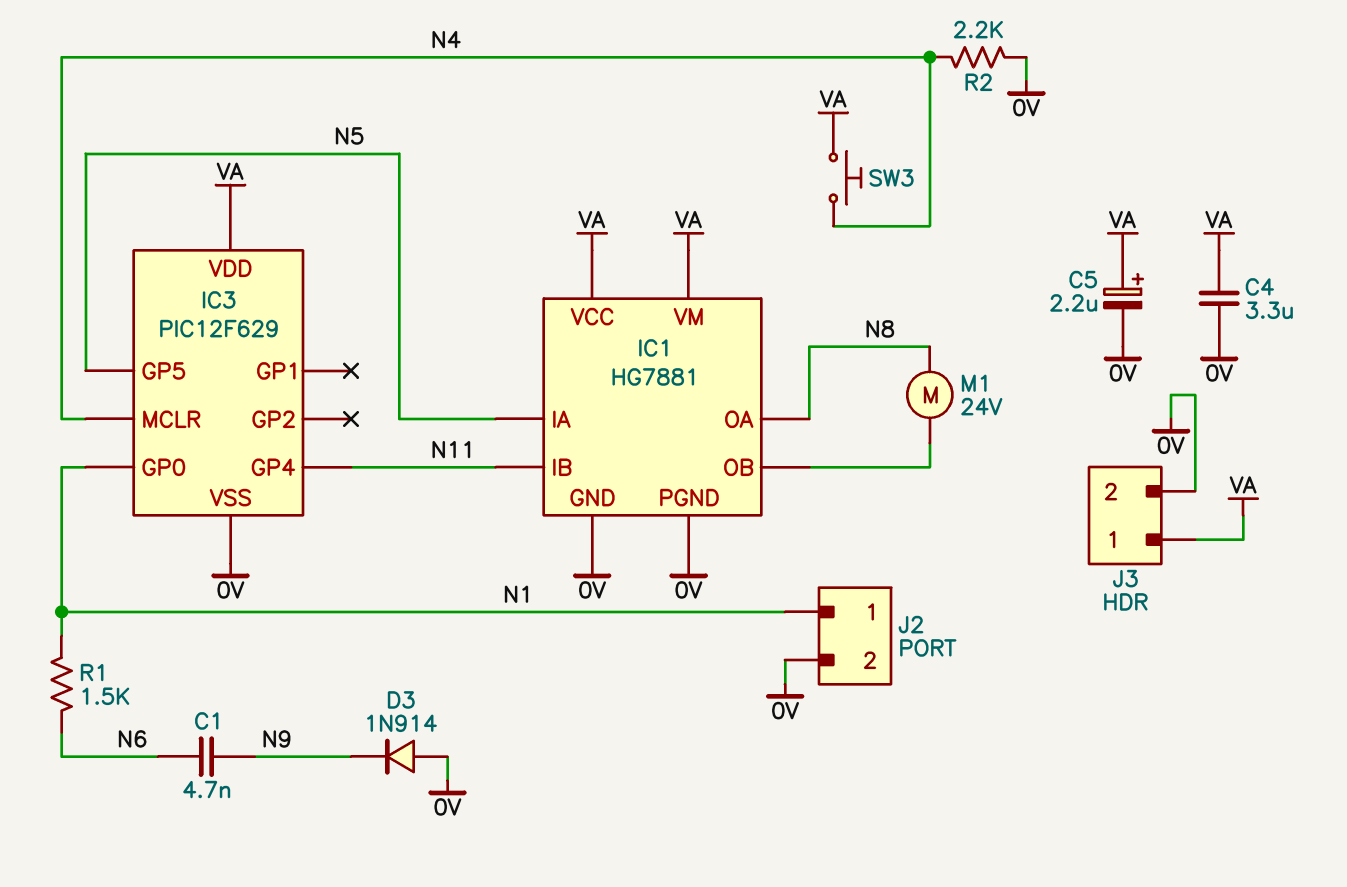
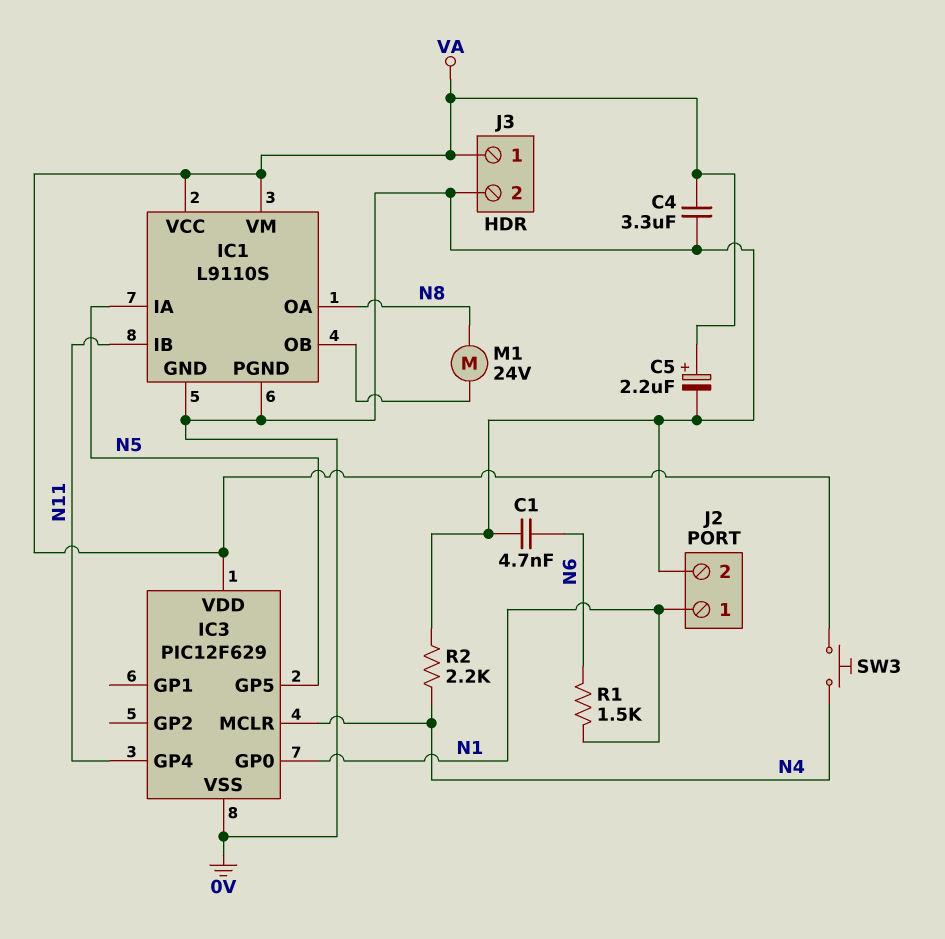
C1: 4.7nF (N6, N9) -> 4.7nF (0V, N6)
D3: diode 1N914 (A 0V, K N9) -> none
IC1: HG7881 -> L9110S

